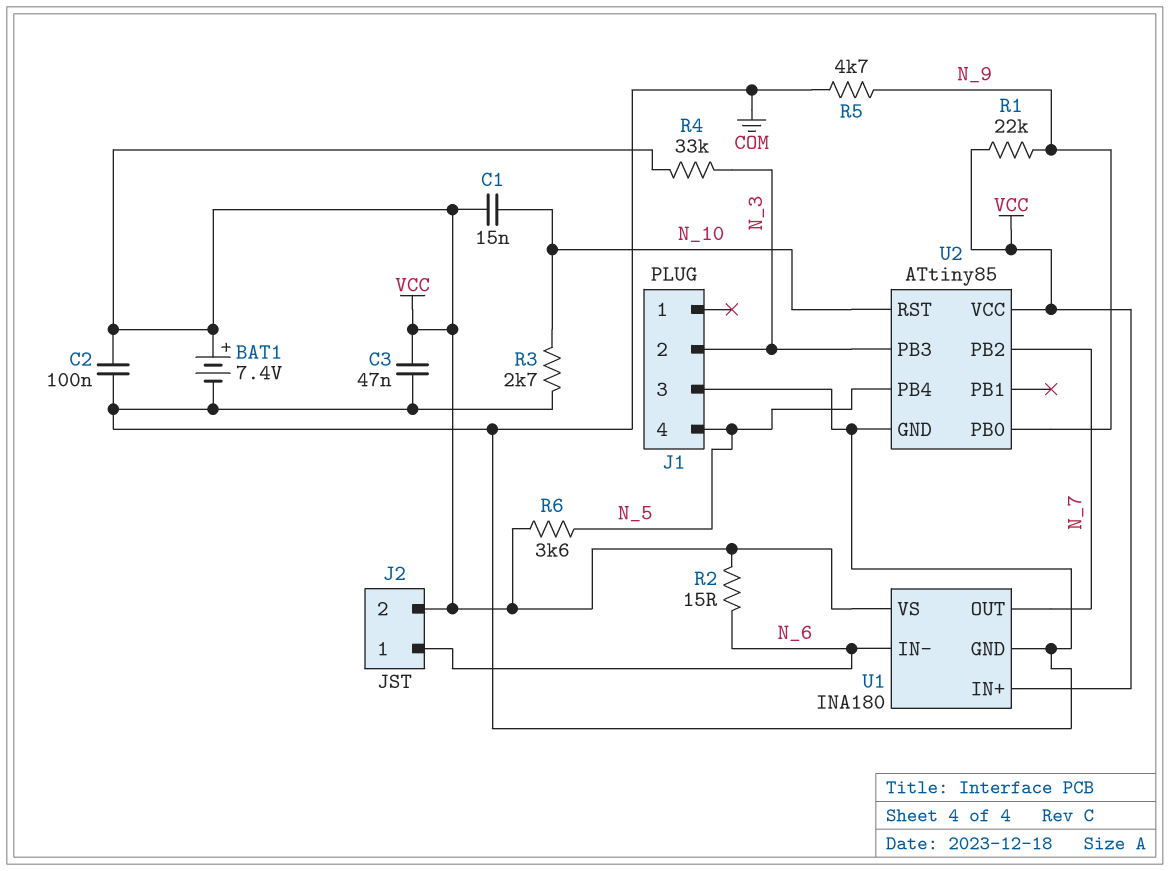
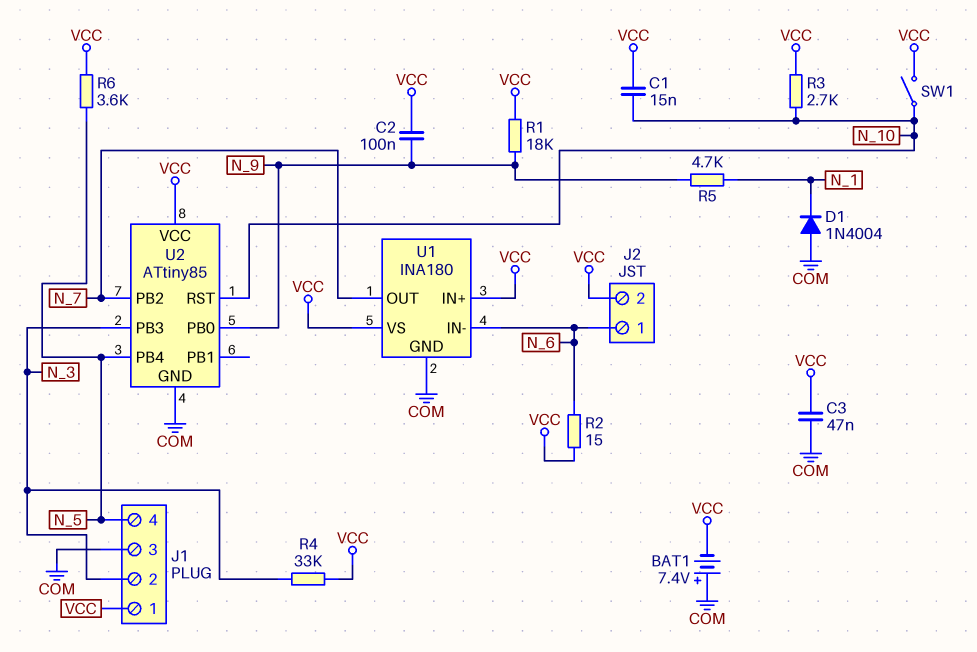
BAT1: 7.4V (plus VCC, minus COM) -> 7.4V (plus COM, minus VCC)
C2: 100nF (COM, VCC) -> 100nF (N_9, VCC)
D1: none -> diode 1N4004 (A COM, K N_1)
J1 pin 1: none -> VCC
R1: 22k (N_9, VCC) -> 18k (N_9, VCC)
R3: 2.7k (COM, N_10) -> 2.7k (N_10, VCC)
R5: 4.7k (COM, N_9) -> 4.7k (N_1, N_9)
SW1: none -> switch (N_10, VCC)

